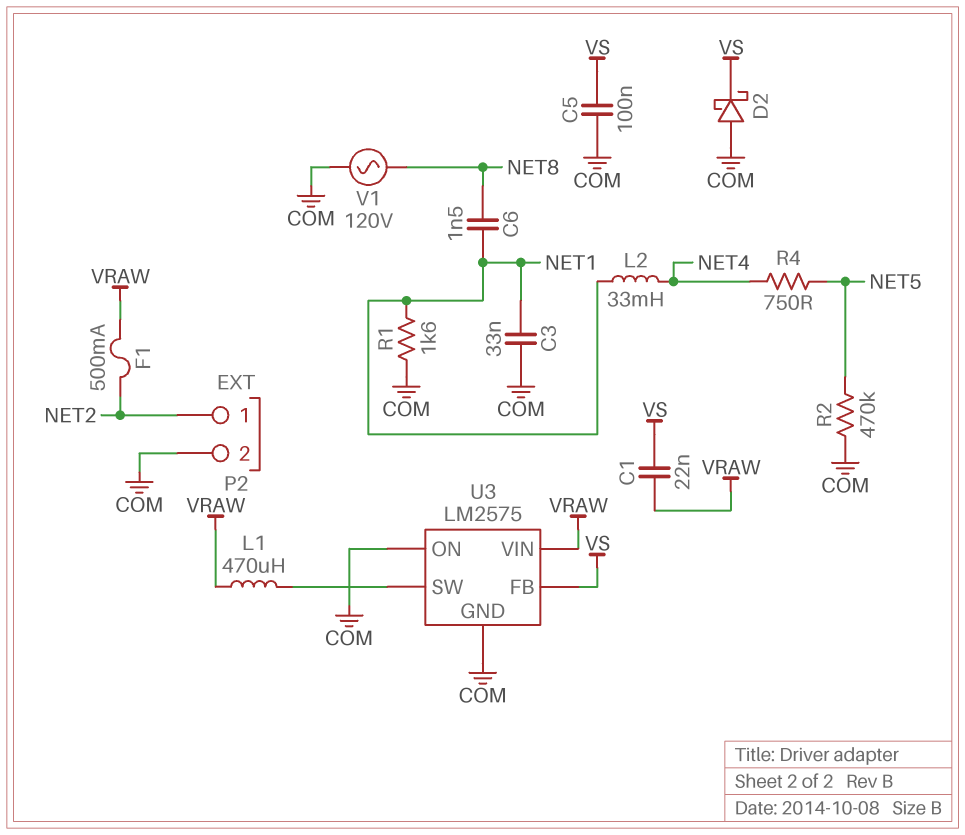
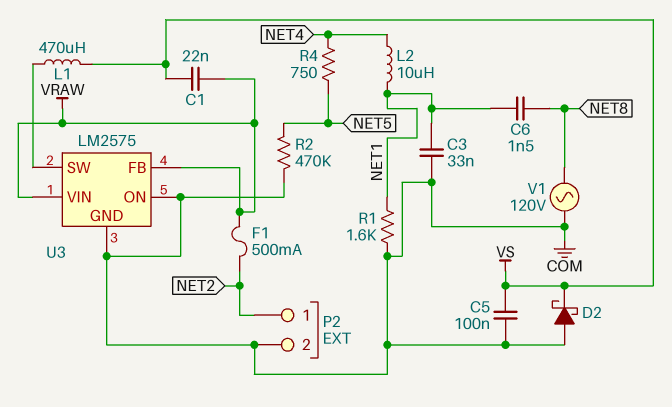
L1: 470uH (U3/SW, VRAW) -> 470uH (U3/SW, VS)
L2: 33mH (NET1, NET4) -> 10uH (NET1, NET4)
U3 pin FB: VS -> VRAW

